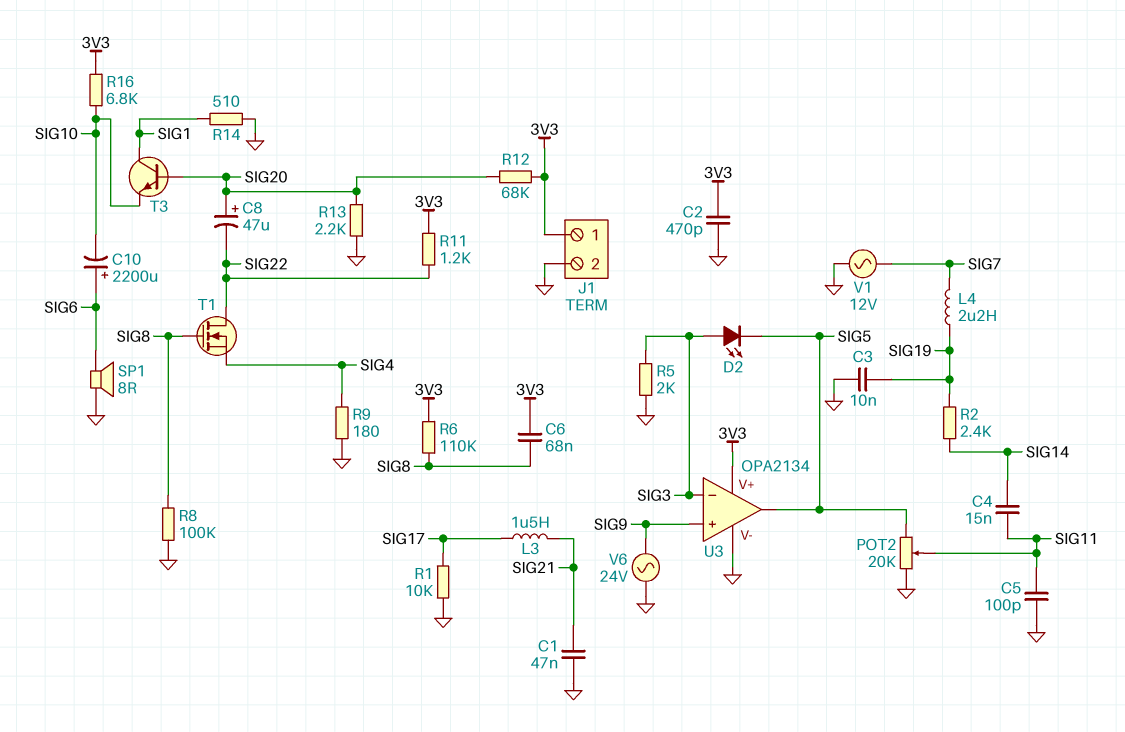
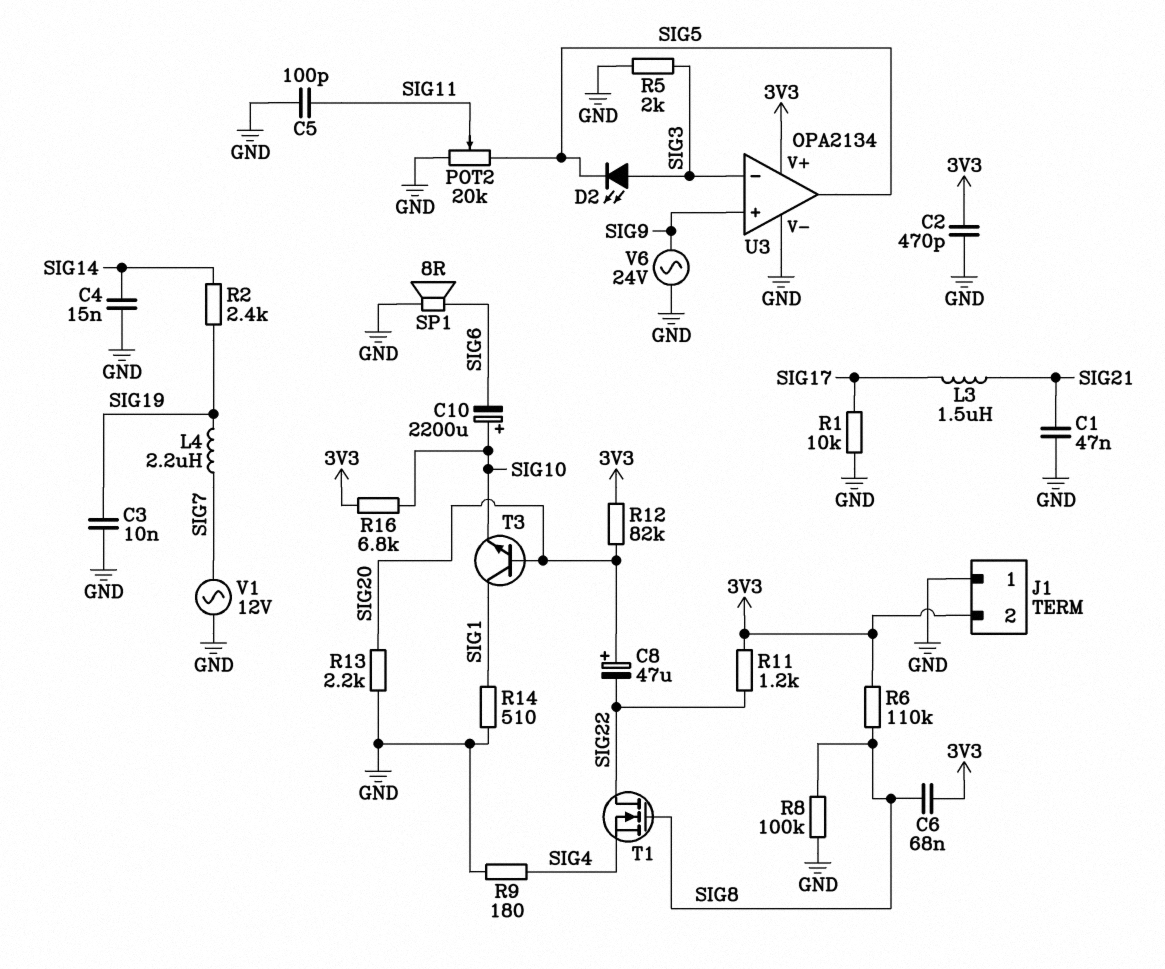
C4: 15nF (SIG11, SIG14) -> 15nF (GND, SIG14)
C10: 2200uF (plus SIG6, minus SIG10) -> 2200uF (plus SIG10, minus SIG6)
J1 pin 1: 3V3 -> GND
J1 pin 2: GND -> 3V3
R12: 68k (3V3, SIG20) -> 82k (3V3, SIG20)

